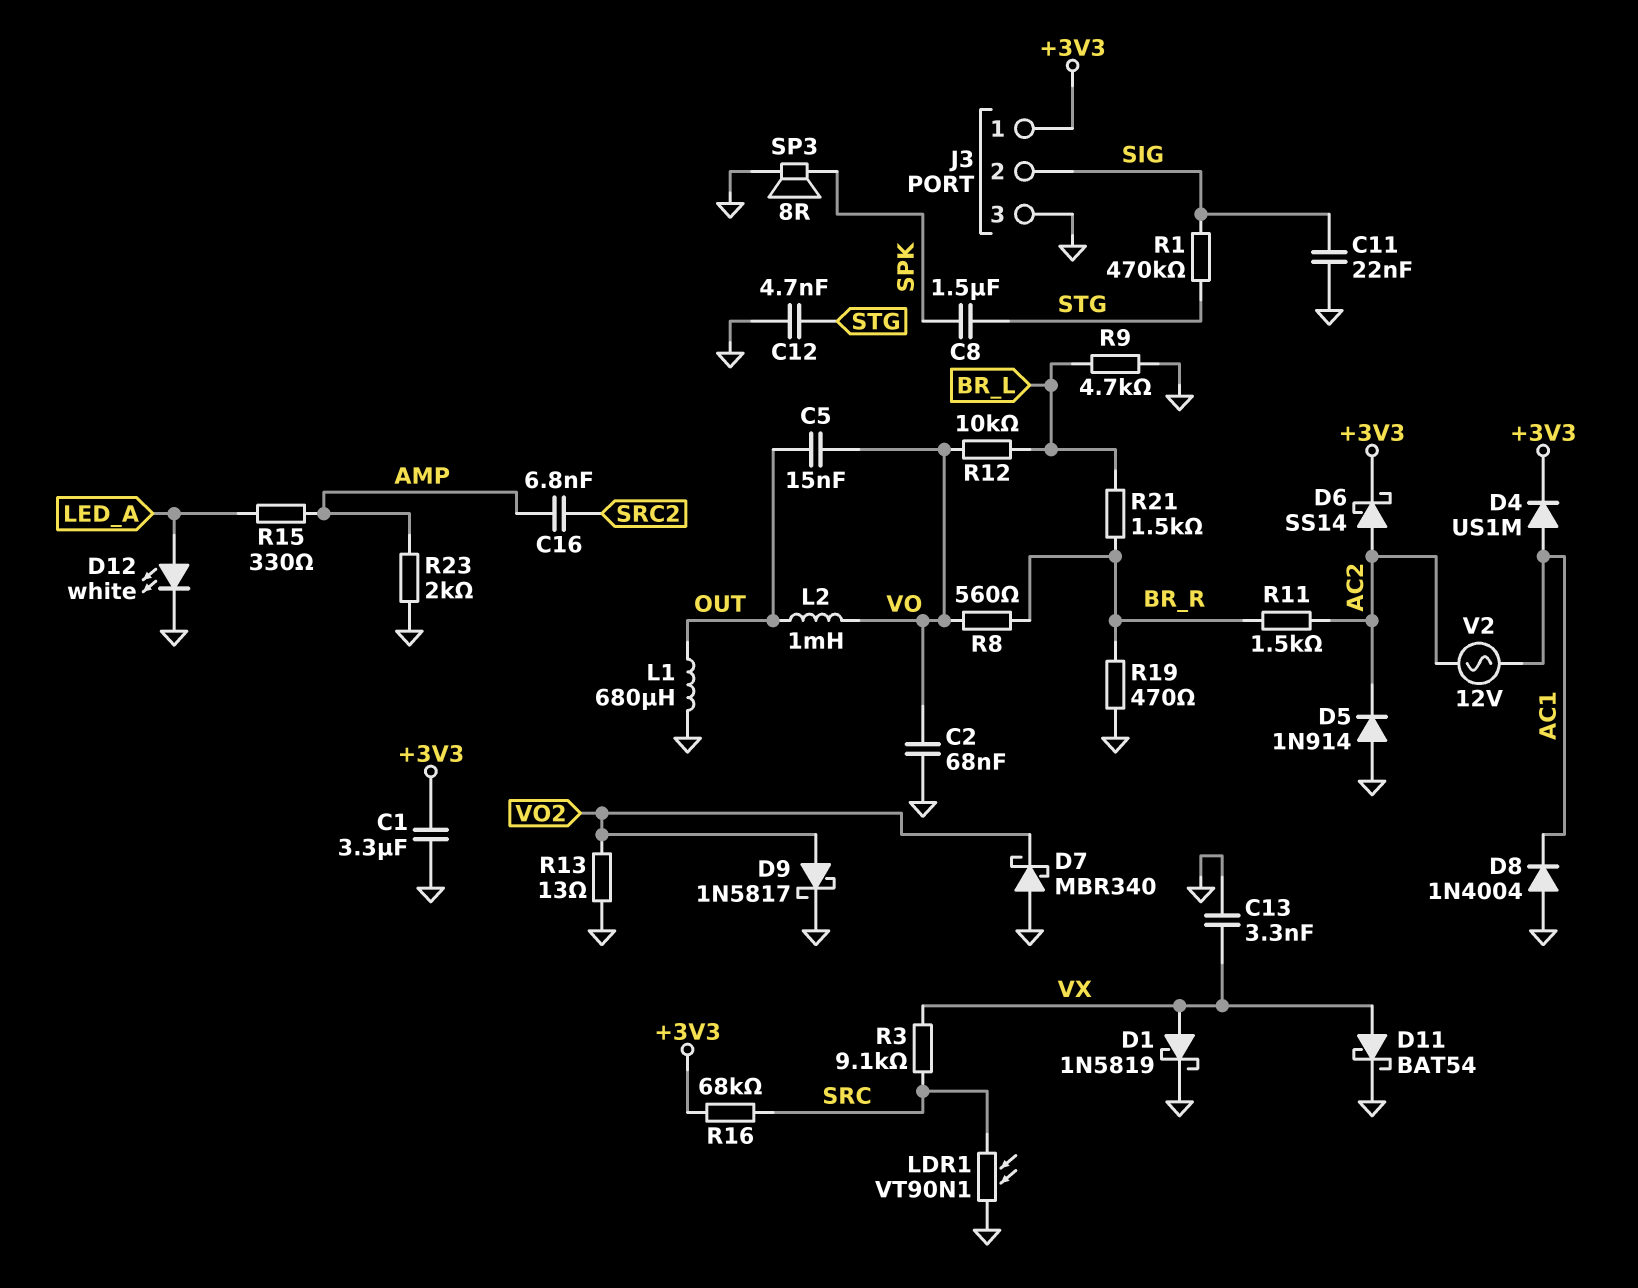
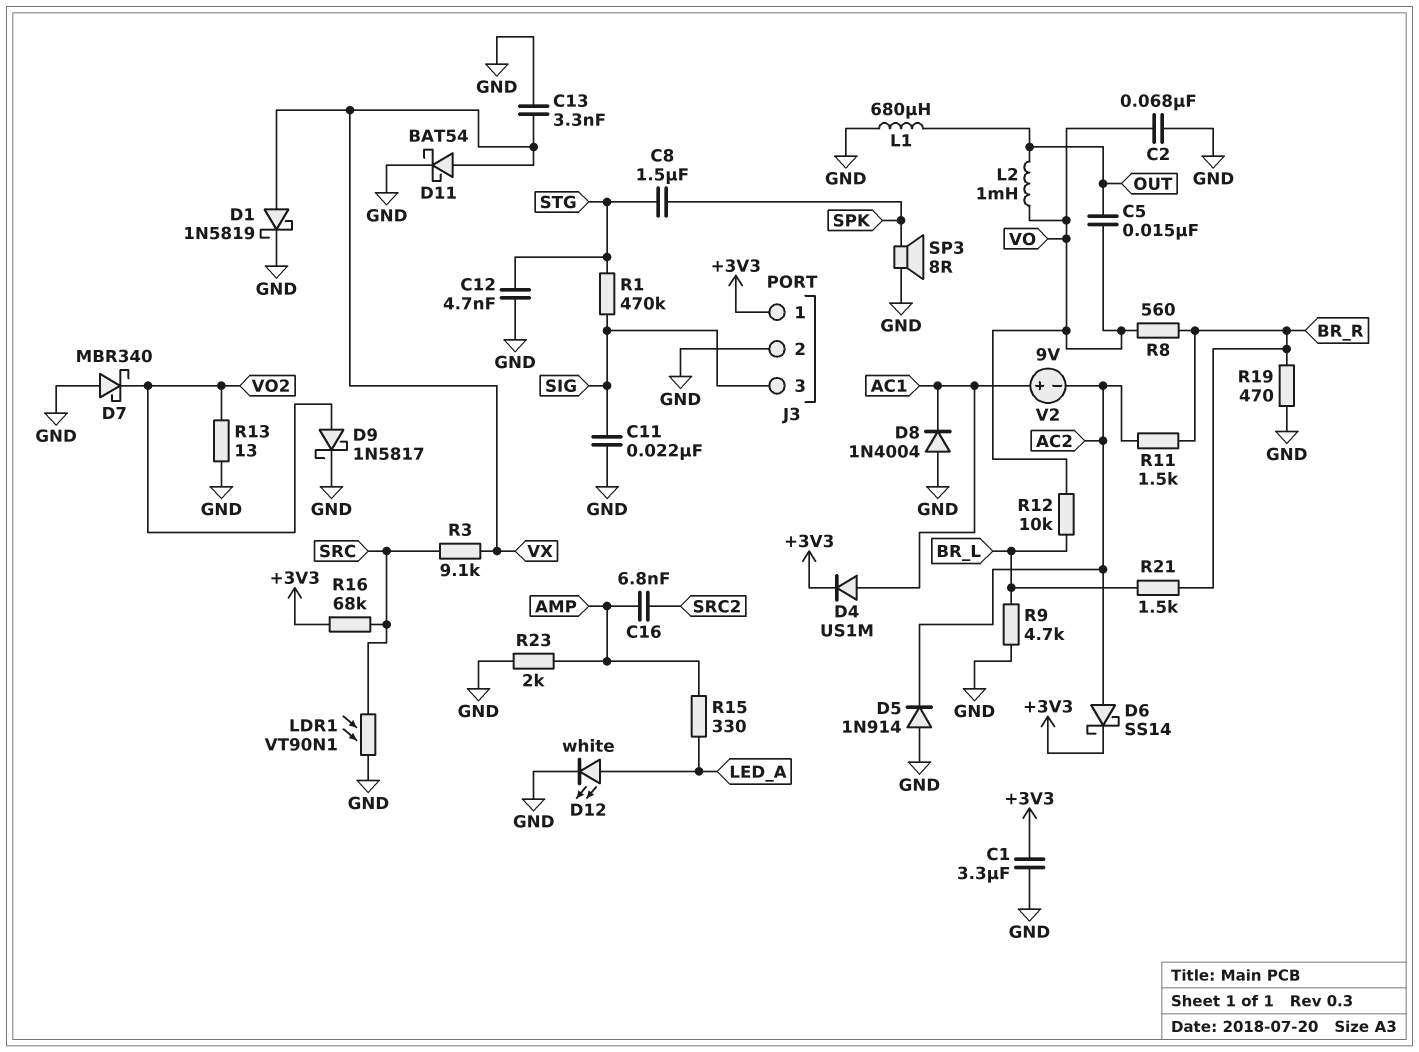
J3 pin 2: SIG -> GND
J3 pin 3: GND -> SIG
V2: AC 12V (AC1, AC2) -> 9V (plus AC1, minus AC2)

